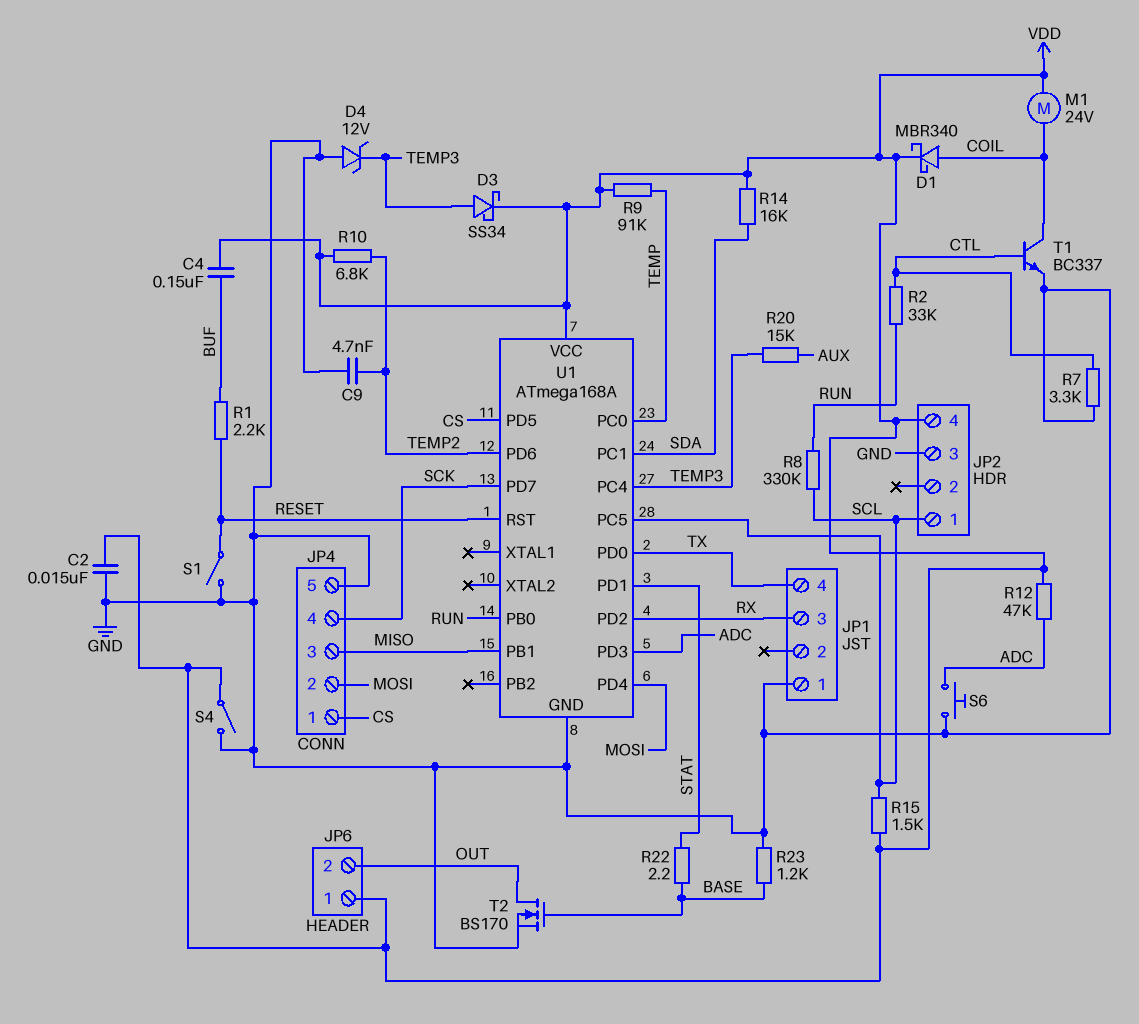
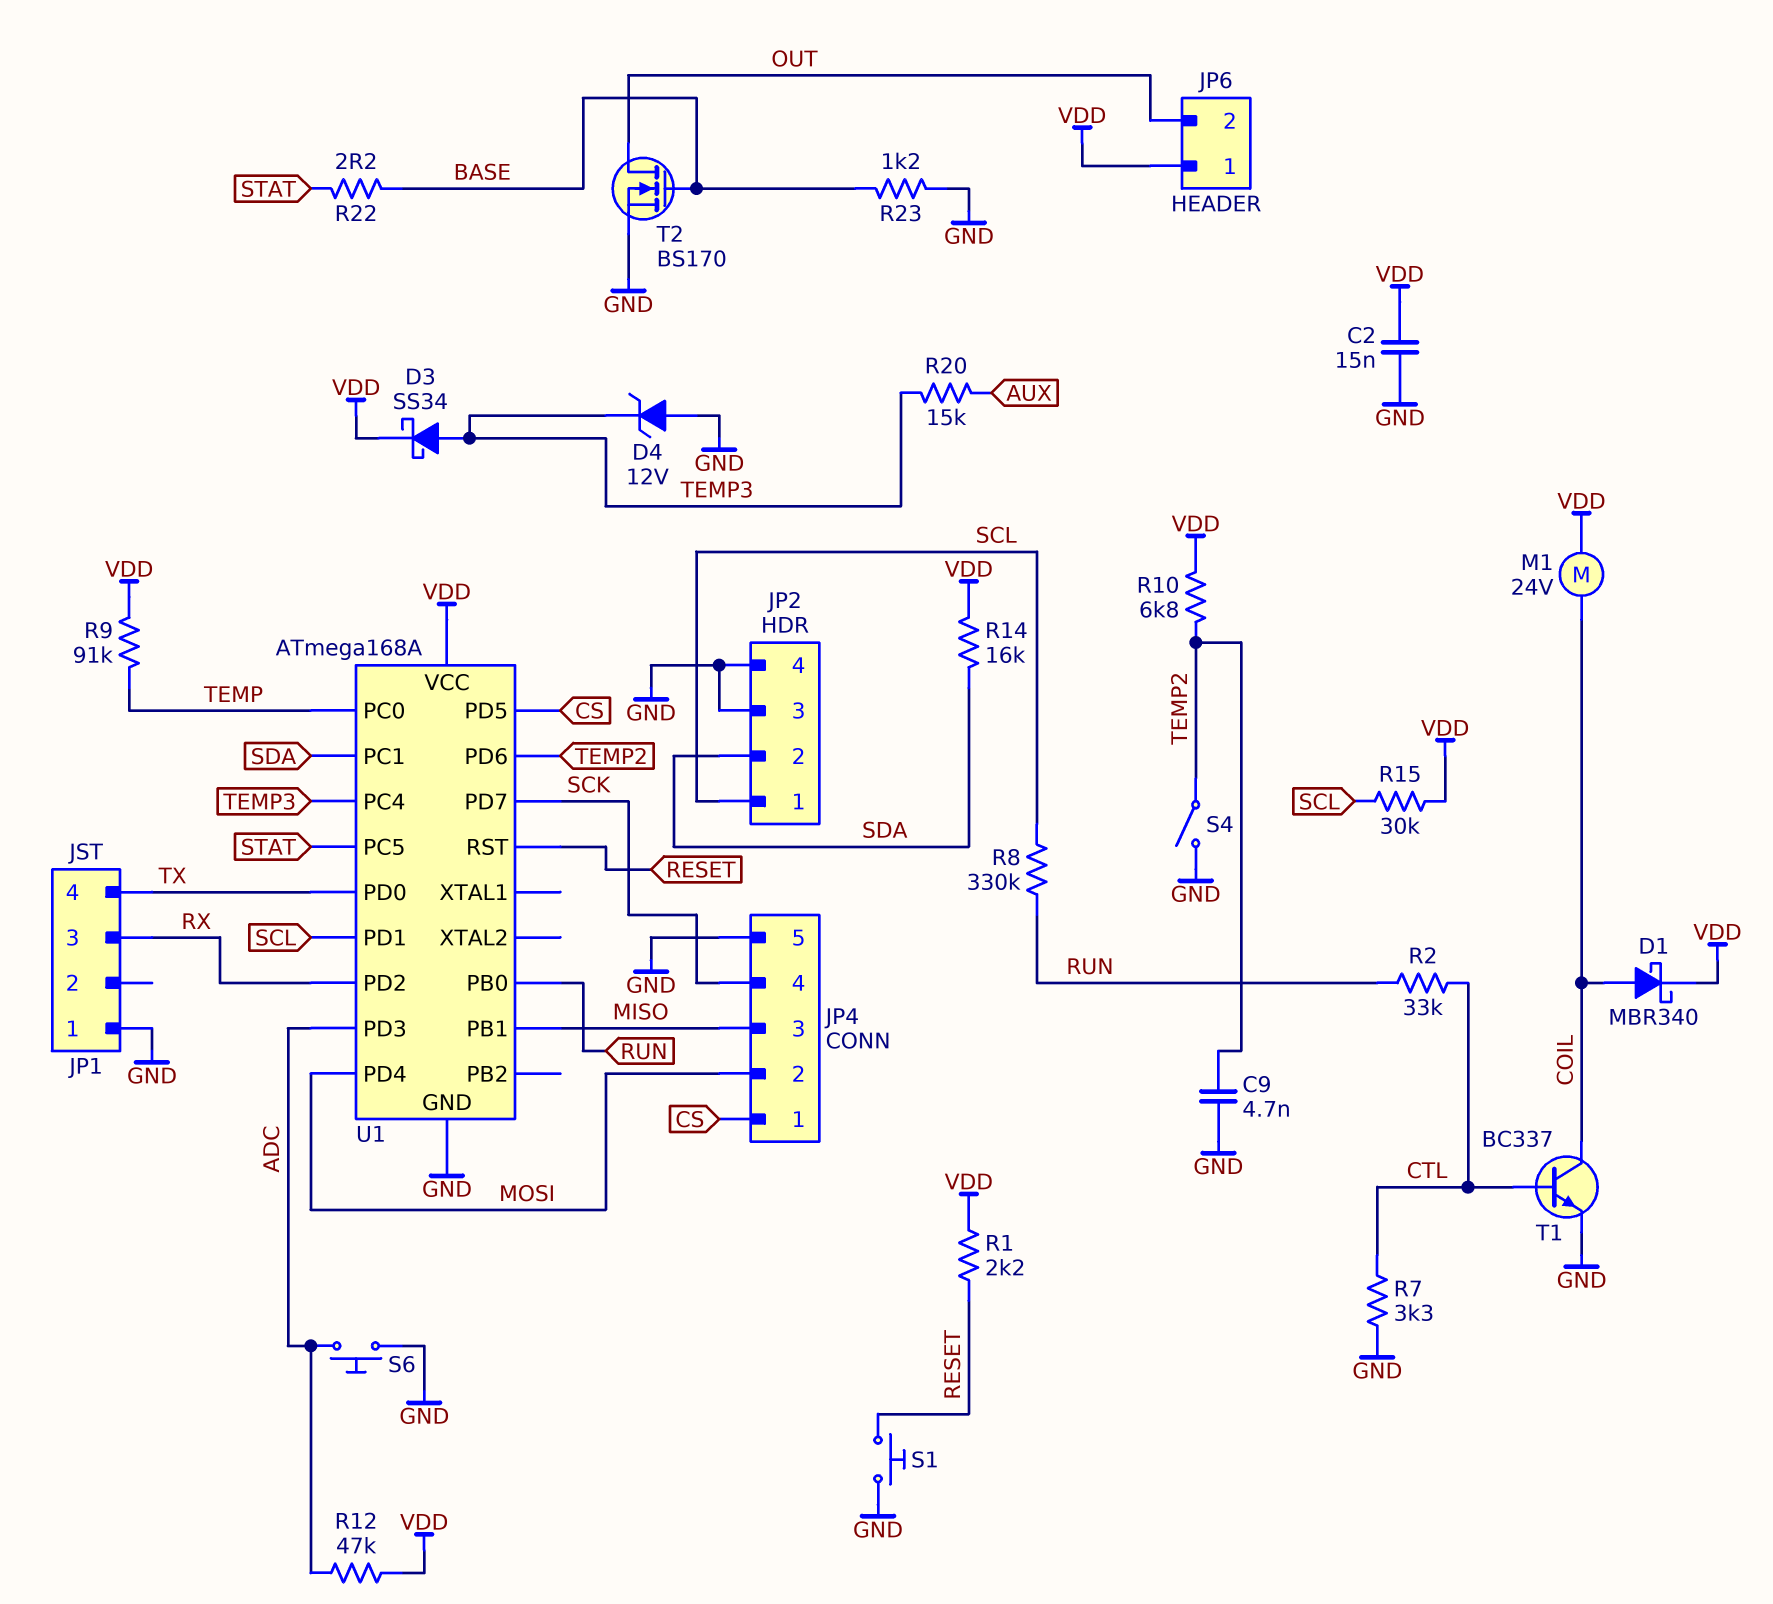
C4: 150nF (BUF, VDD) -> none
JP2 pin 2: none -> SDA
JP2 pin 4: VDD -> GND
R1: 2.2k (BUF, RESET) -> 2.2k (RESET, VDD)
R15: 1.5k (SCL, VDD) -> 30k (SCL, VDD)
S1: switch (GND, RESET) -> button (GND, RESET)
S4: switch (GND, VDD) -> switch (GND, TEMP2)
U1 pin PC5: SCL -> STAT
U1 pin PD1: STAT -> SCL

